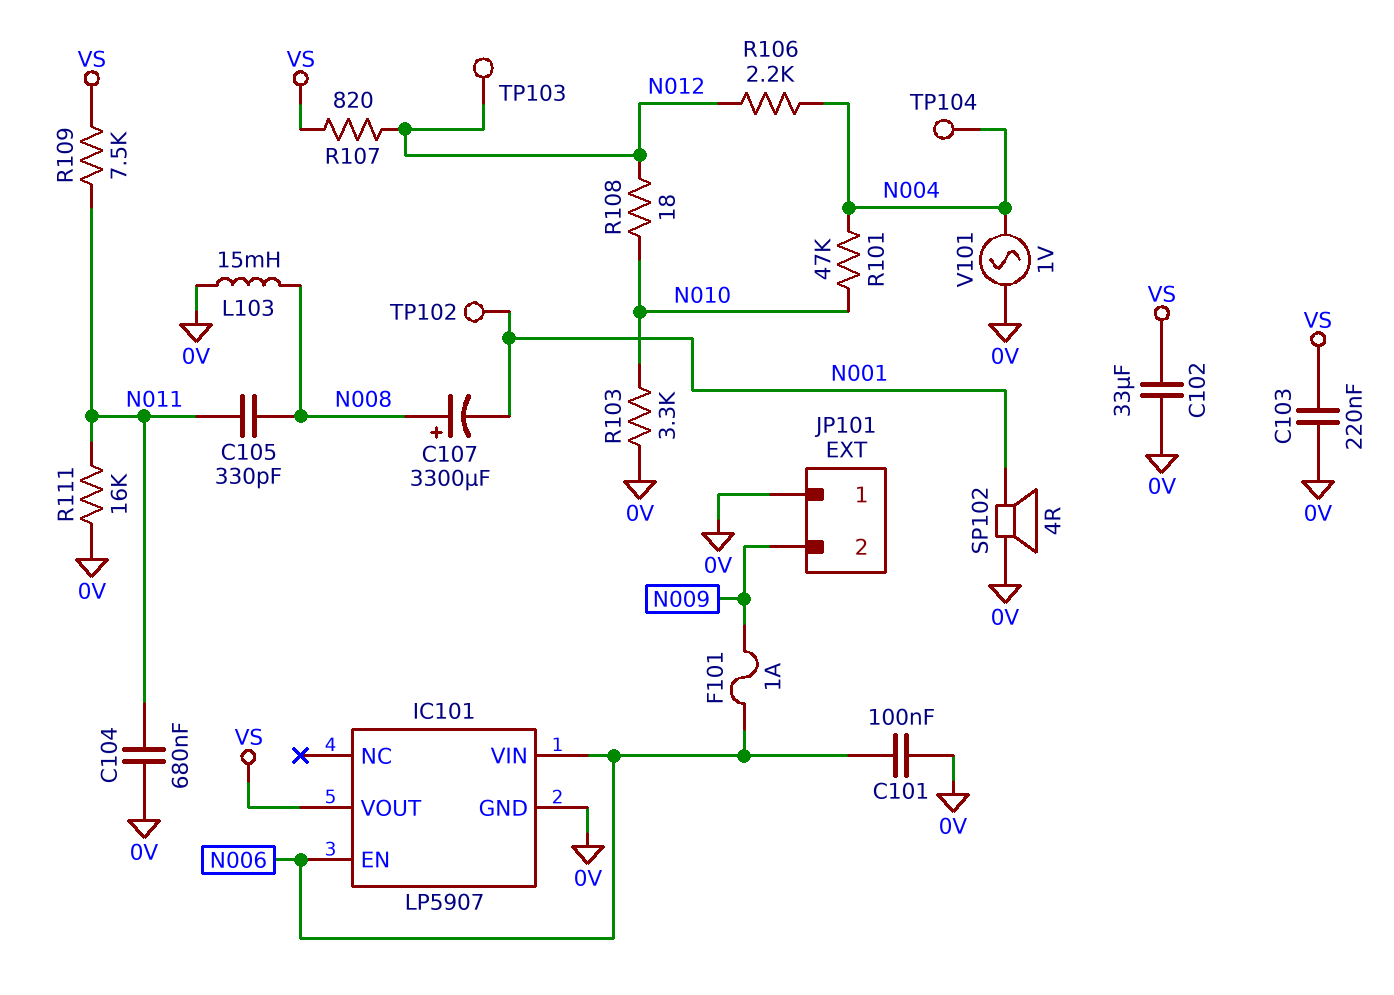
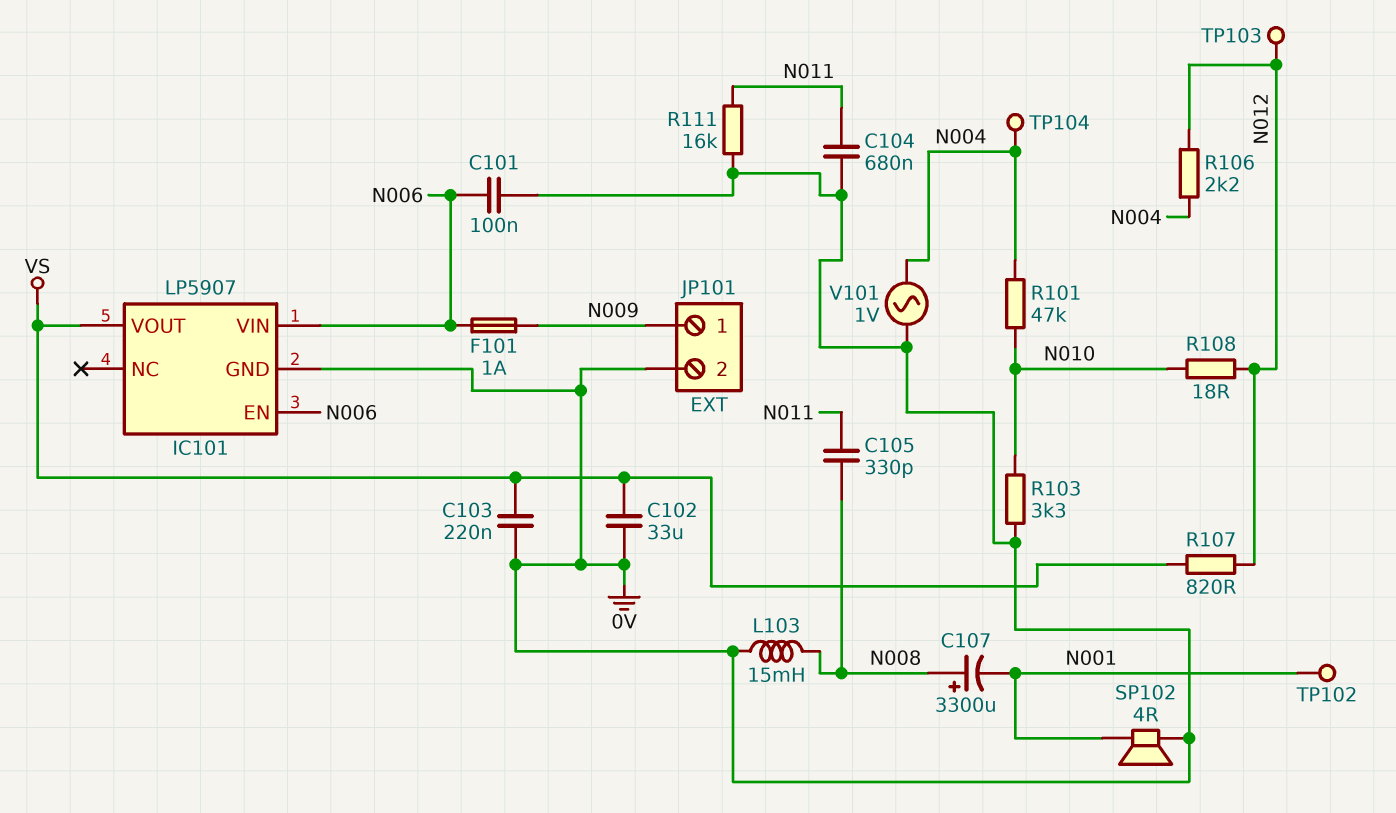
JP101 pin 1: 0V -> N009
JP101 pin 2: N009 -> 0V
R109: 7.5k (N011, VS) -> none

